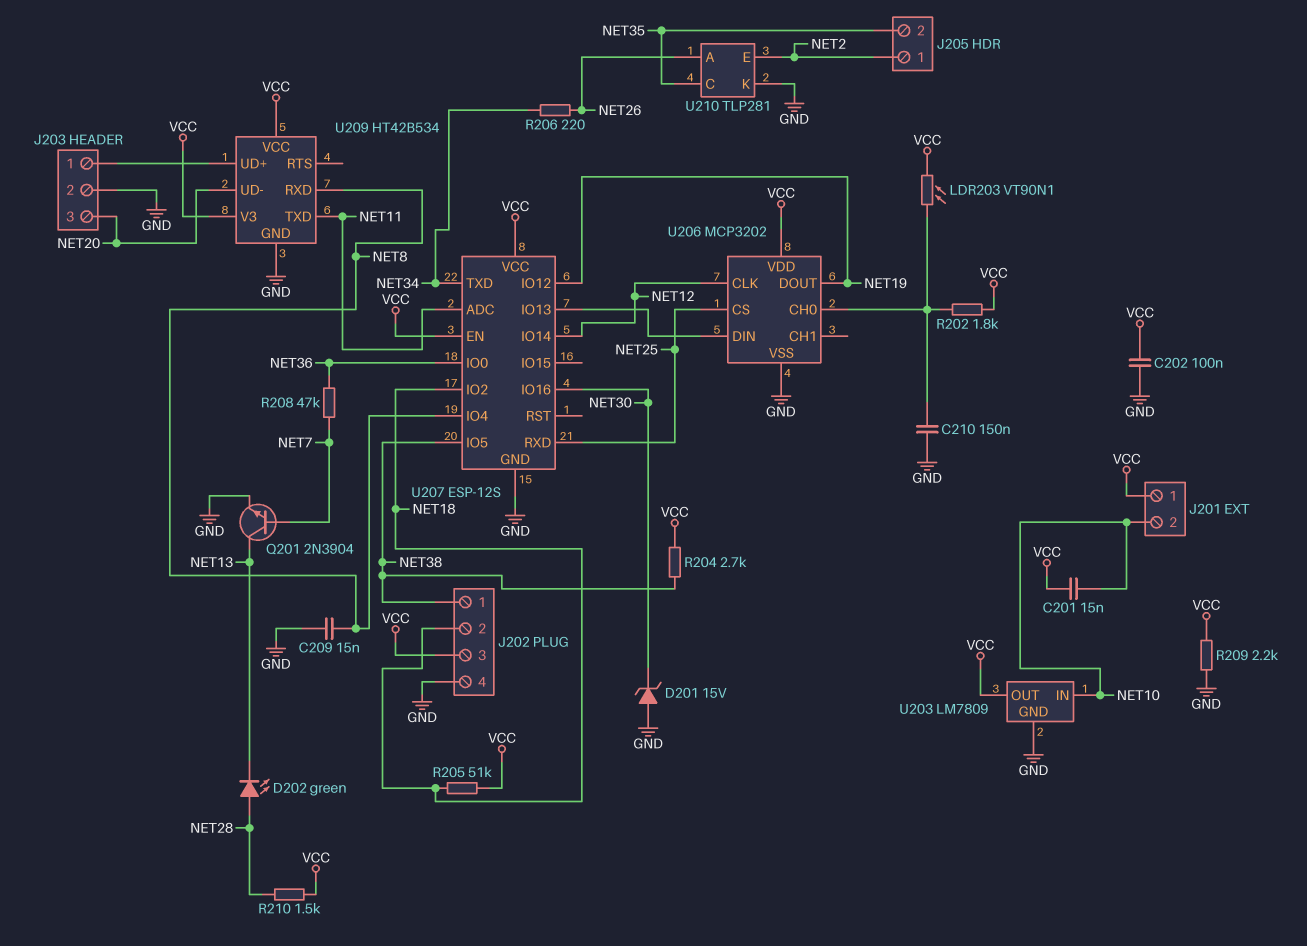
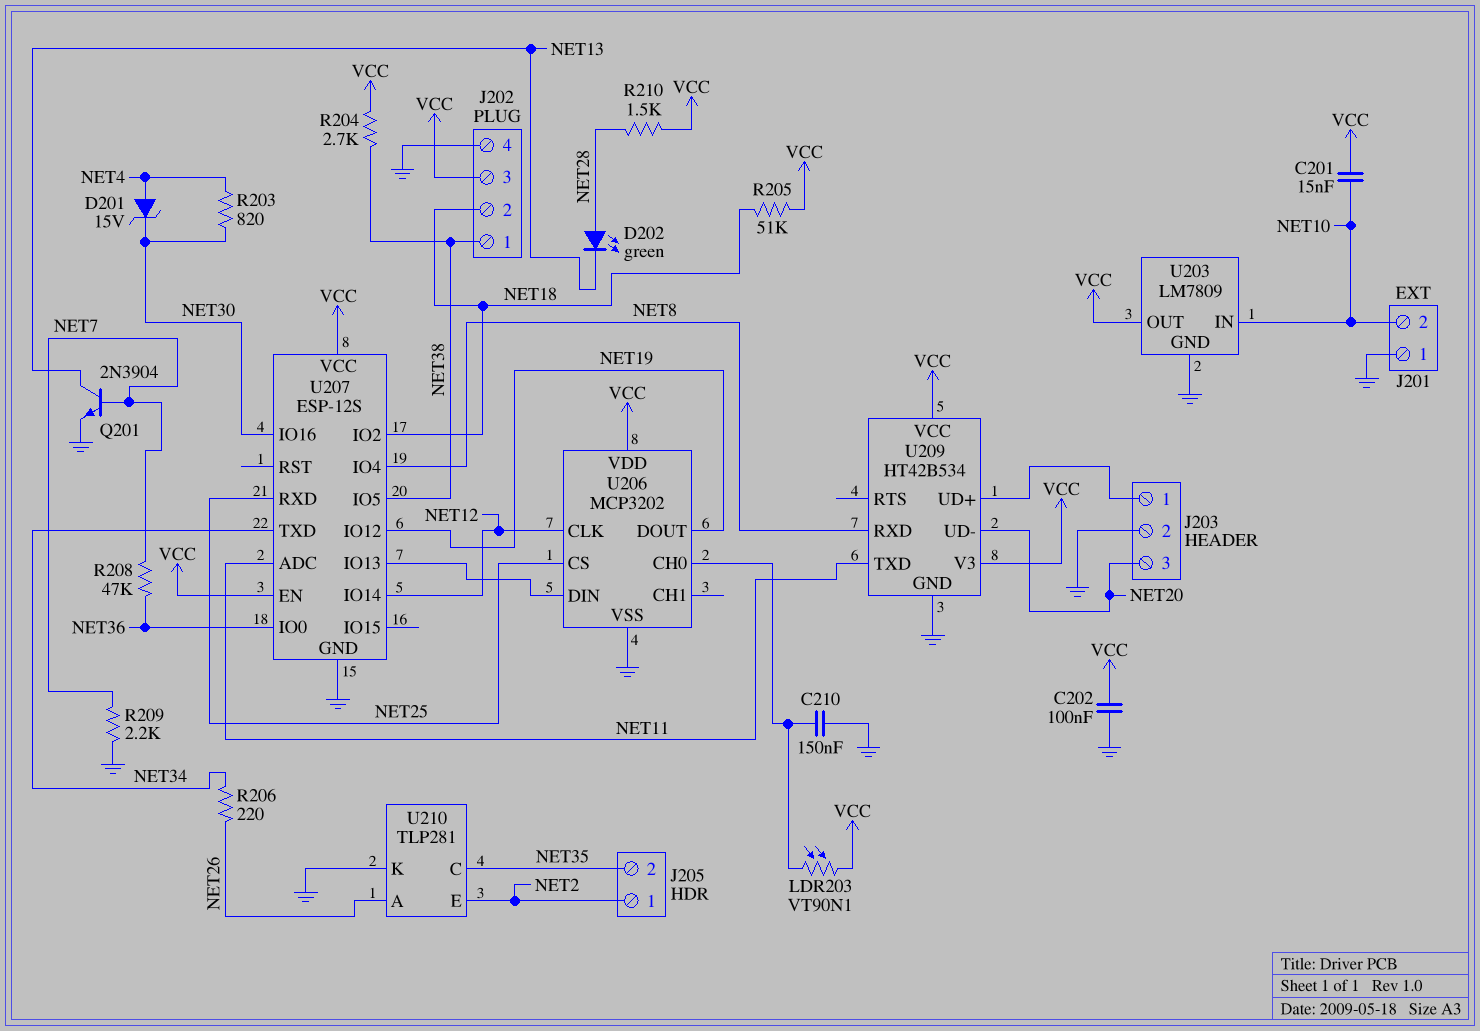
C209: 15nF (GND, NET8) -> none
D201: zener 15V (A GND, K NET30) -> zener 15V (A NET4, K NET30)
J201 pin 1: VCC -> GND
R202: 1.8k (U206/CH0, VCC) -> none
R203: none -> 820 (NET4, NET30)
R209: 2.2k (GND, VCC) -> 2.2k (GND, NET7)

